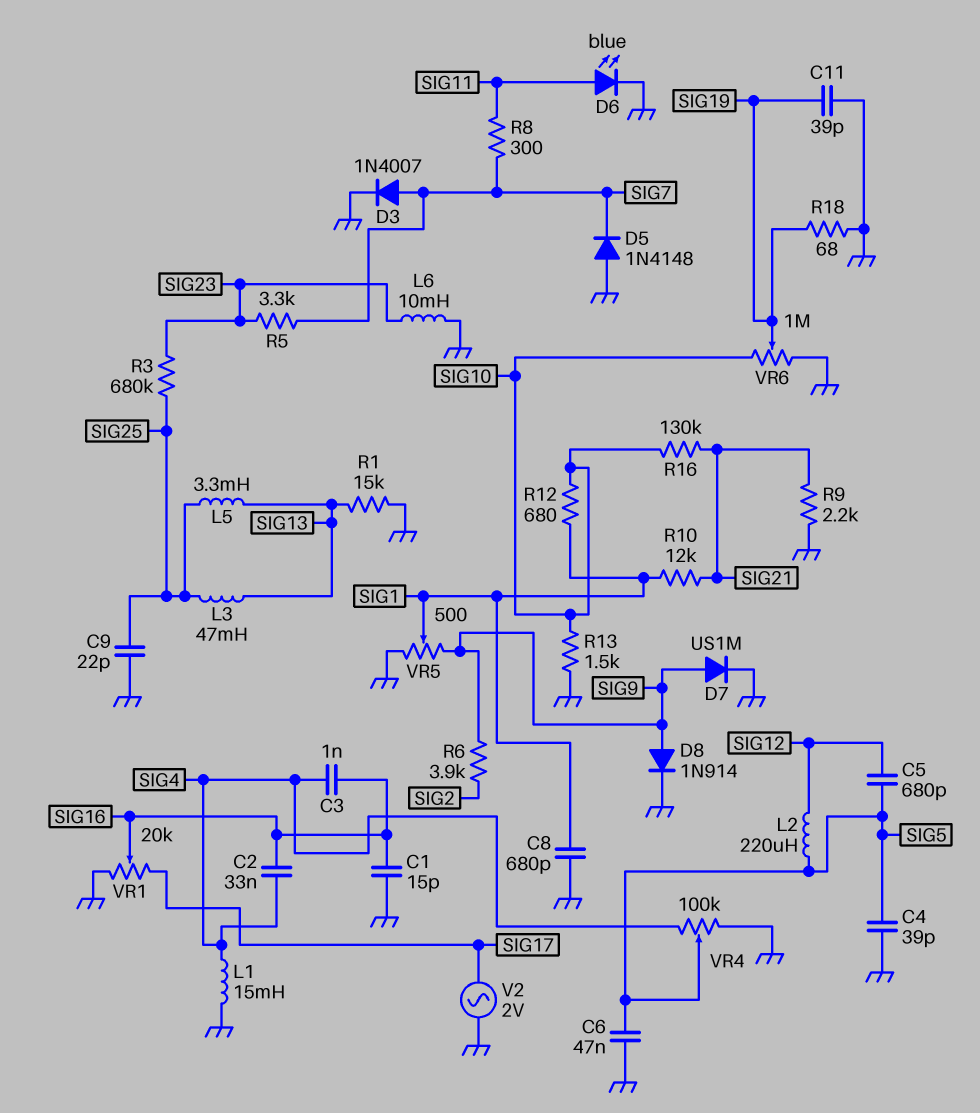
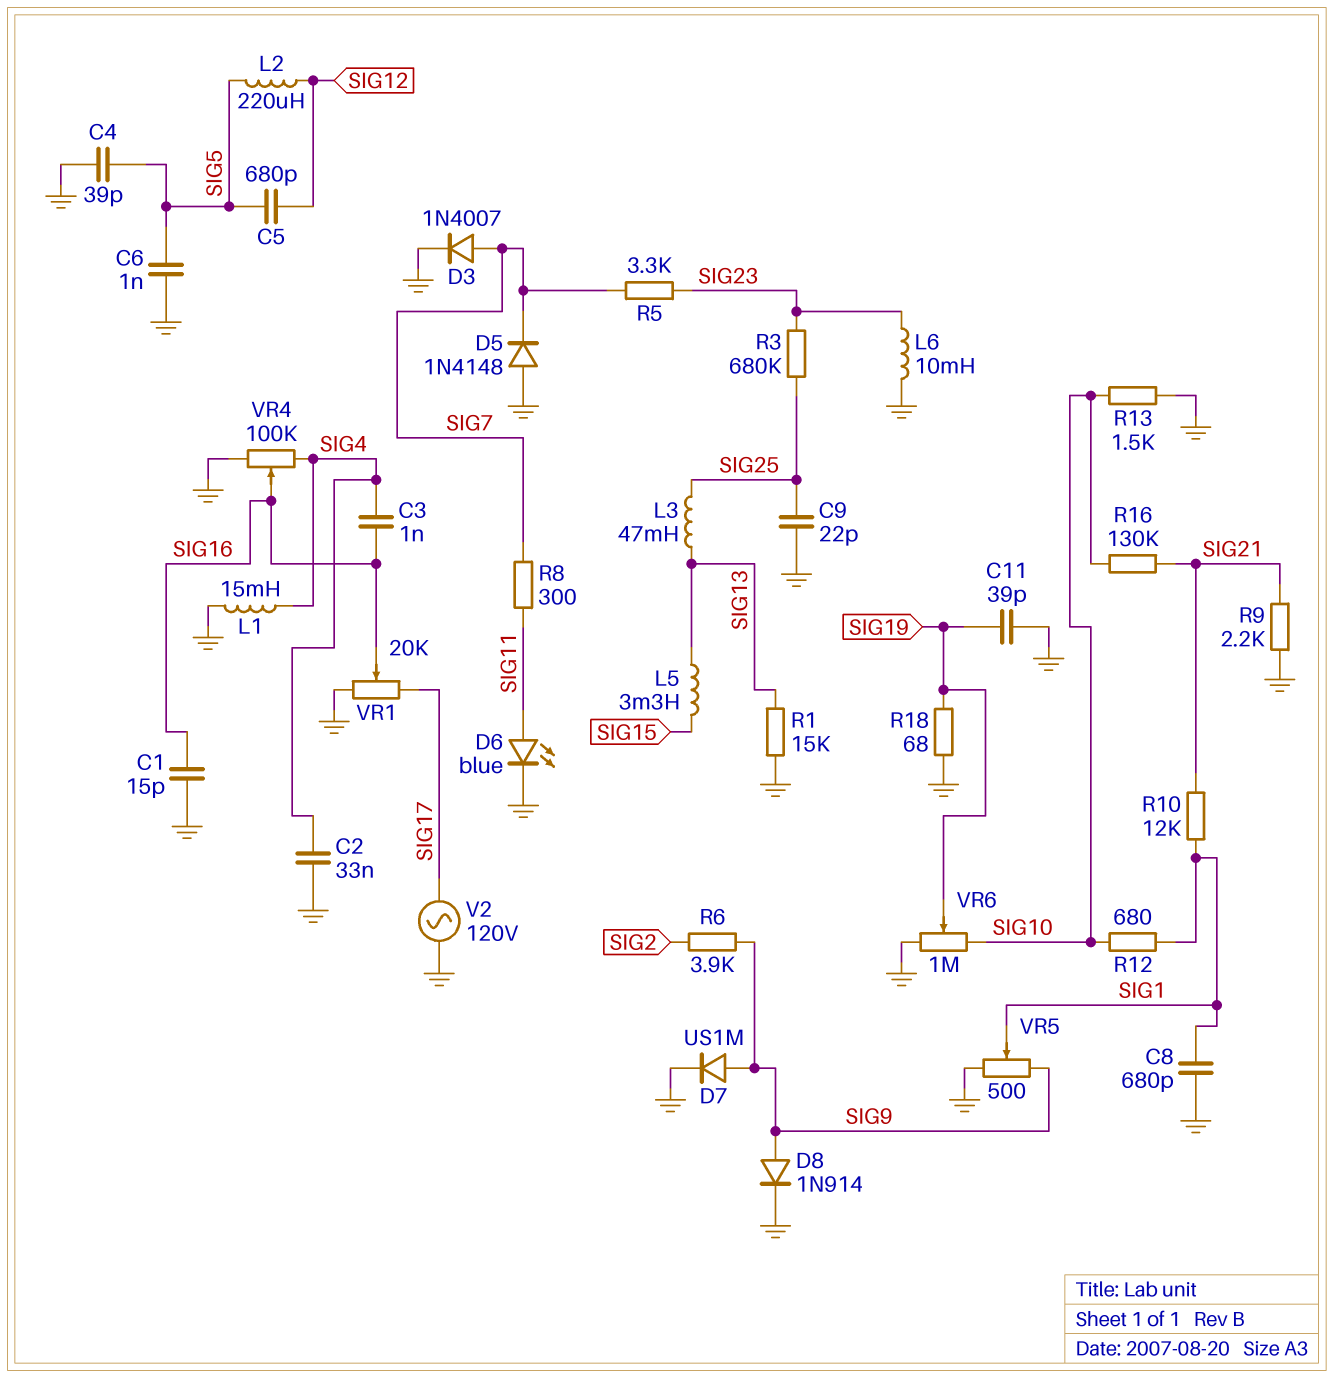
C2: 33nF (SIG4, SIG16) -> 33nF (GND, SIG4)
C6: 47nF (GND, SIG5) -> 1nF (GND, SIG5)
L5: 3.3mH (SIG13, SIG25) -> 3.3mH (SIG13, SIG15)
V2: AC 2V (GND, SIG17) -> AC 120V (GND, SIG17)
VR4: 100k (GND, SIG4, wiper SIG5) -> 100k (GND, SIG4, wiper SIG16)

